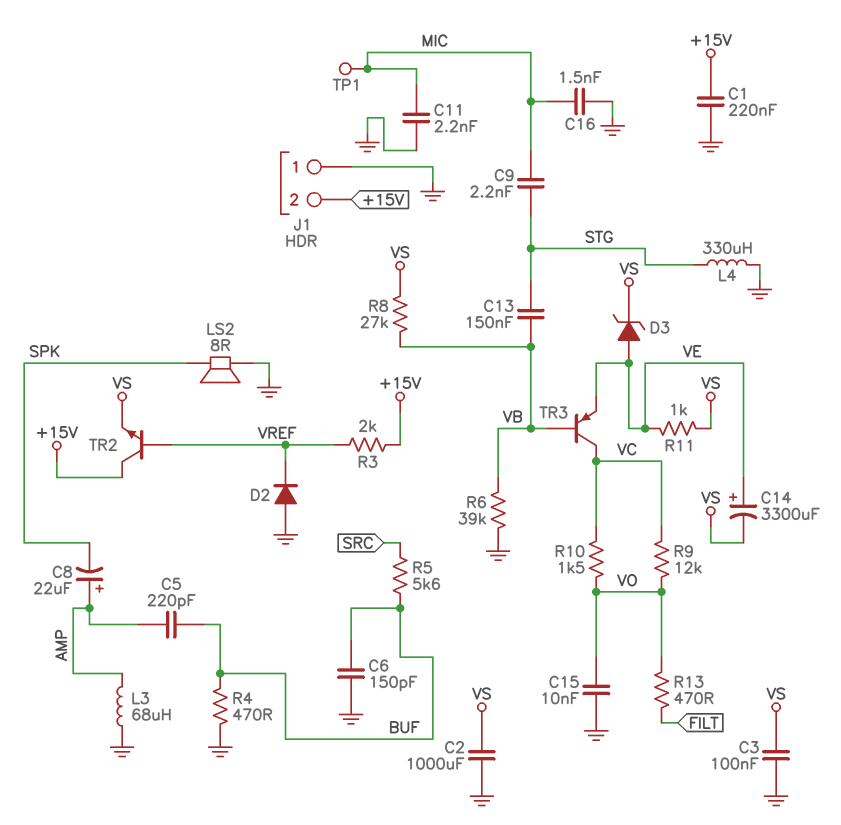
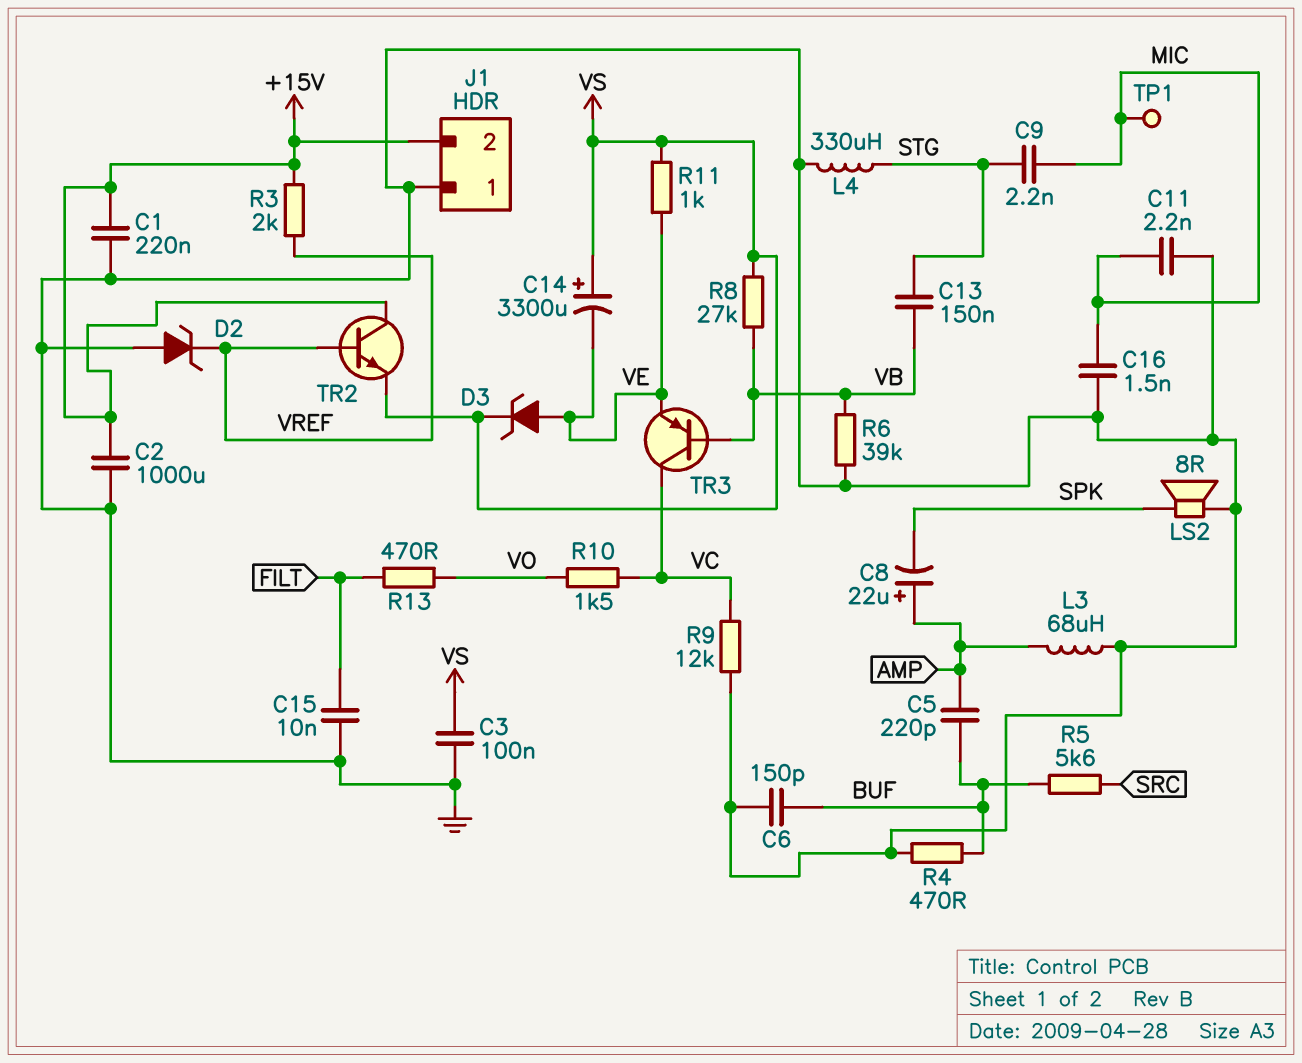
C2: 1000uF (GND, VS) -> 1000uF (+15V, GND)
C14: 3300uF (plus VE, minus VS) -> 3300uF (plus VS, minus VE)
C15: 10nF (GND, VO) -> 10nF (FILT, GND)
D2: diode (A GND, K VREF) -> zener (A GND, K VREF)
R9: 12k (VC, VO) -> 12k (GND, VC)

